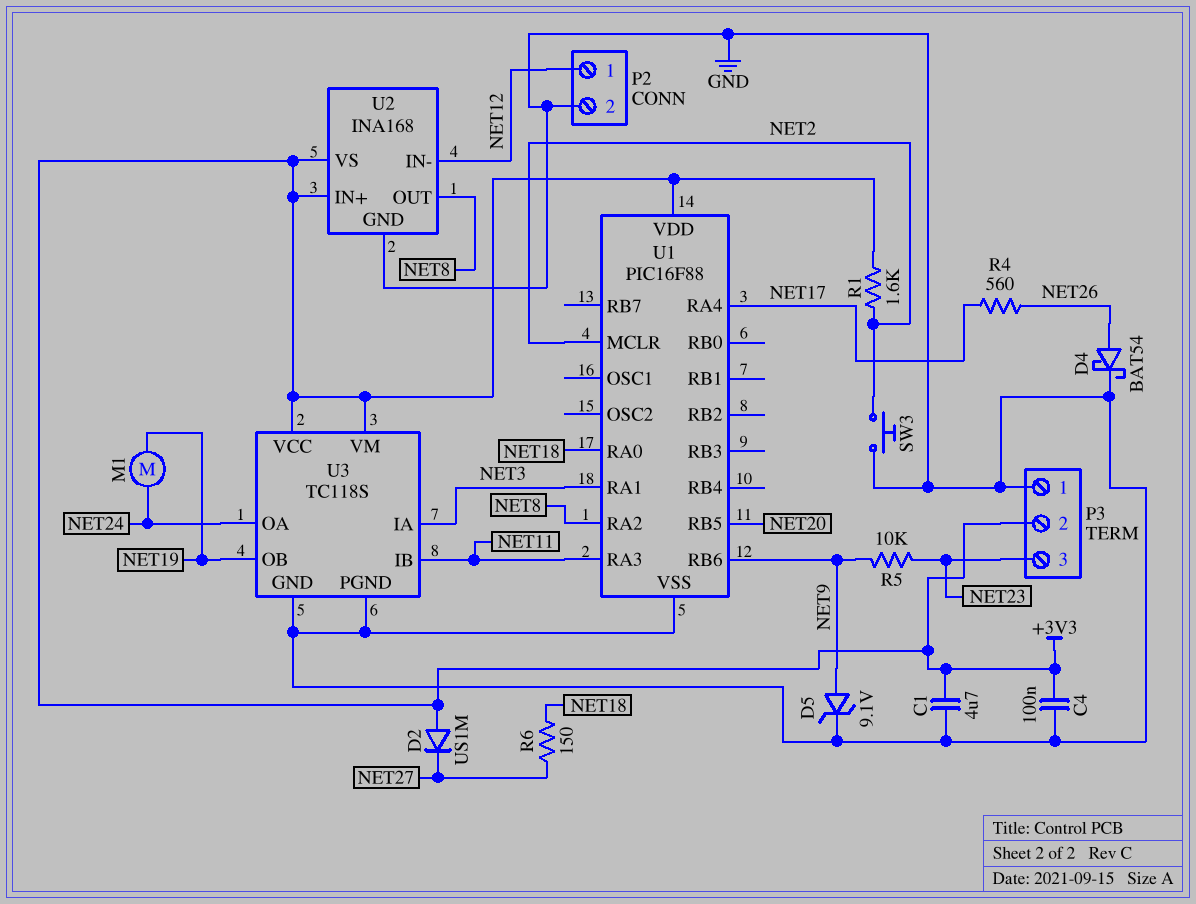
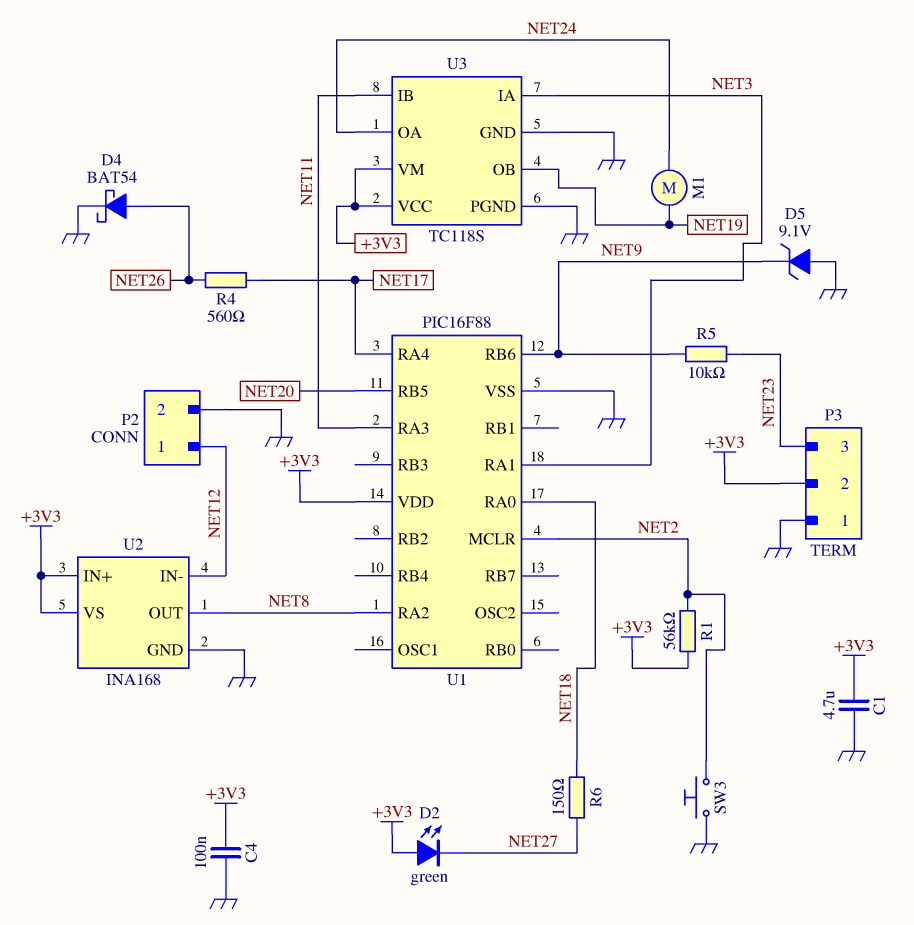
D2: diode US1M (A +3V3, K NET27) -> LED green (A +3V3, K NET27)
D5: zener 9.1V (A NET9, K GND) -> zener 9.1V (A GND, K NET9)
R1: 1.6k (+3V3, NET2) -> 56k (+3V3, NET2)

